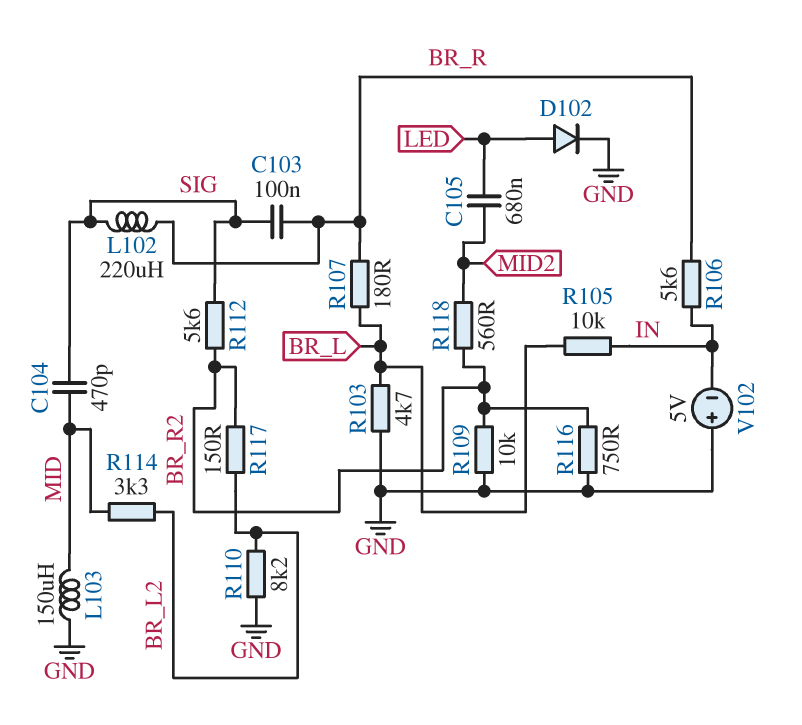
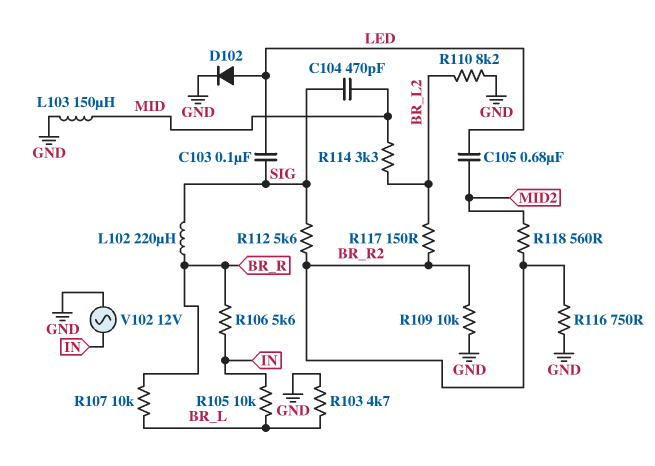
C103: 100nF (BR_R, SIG) -> 100nF (LED, SIG)
R107: 180 (BR_L, BR_R) -> 10k (BR_L, BR_R)
V102: 5V (plus GND, minus IN) -> AC 12V (GND, IN)

